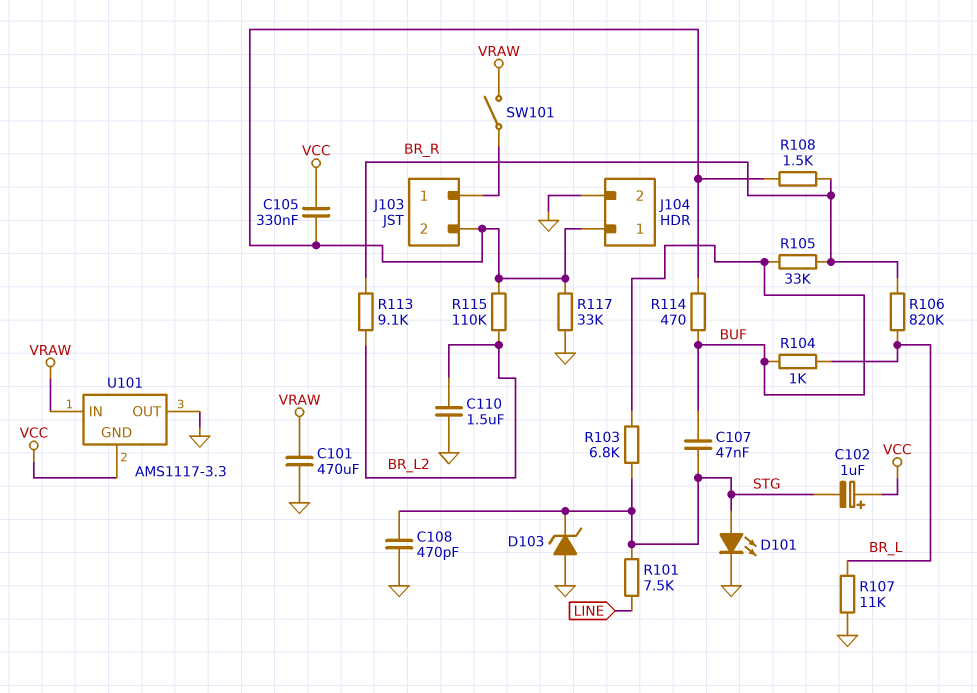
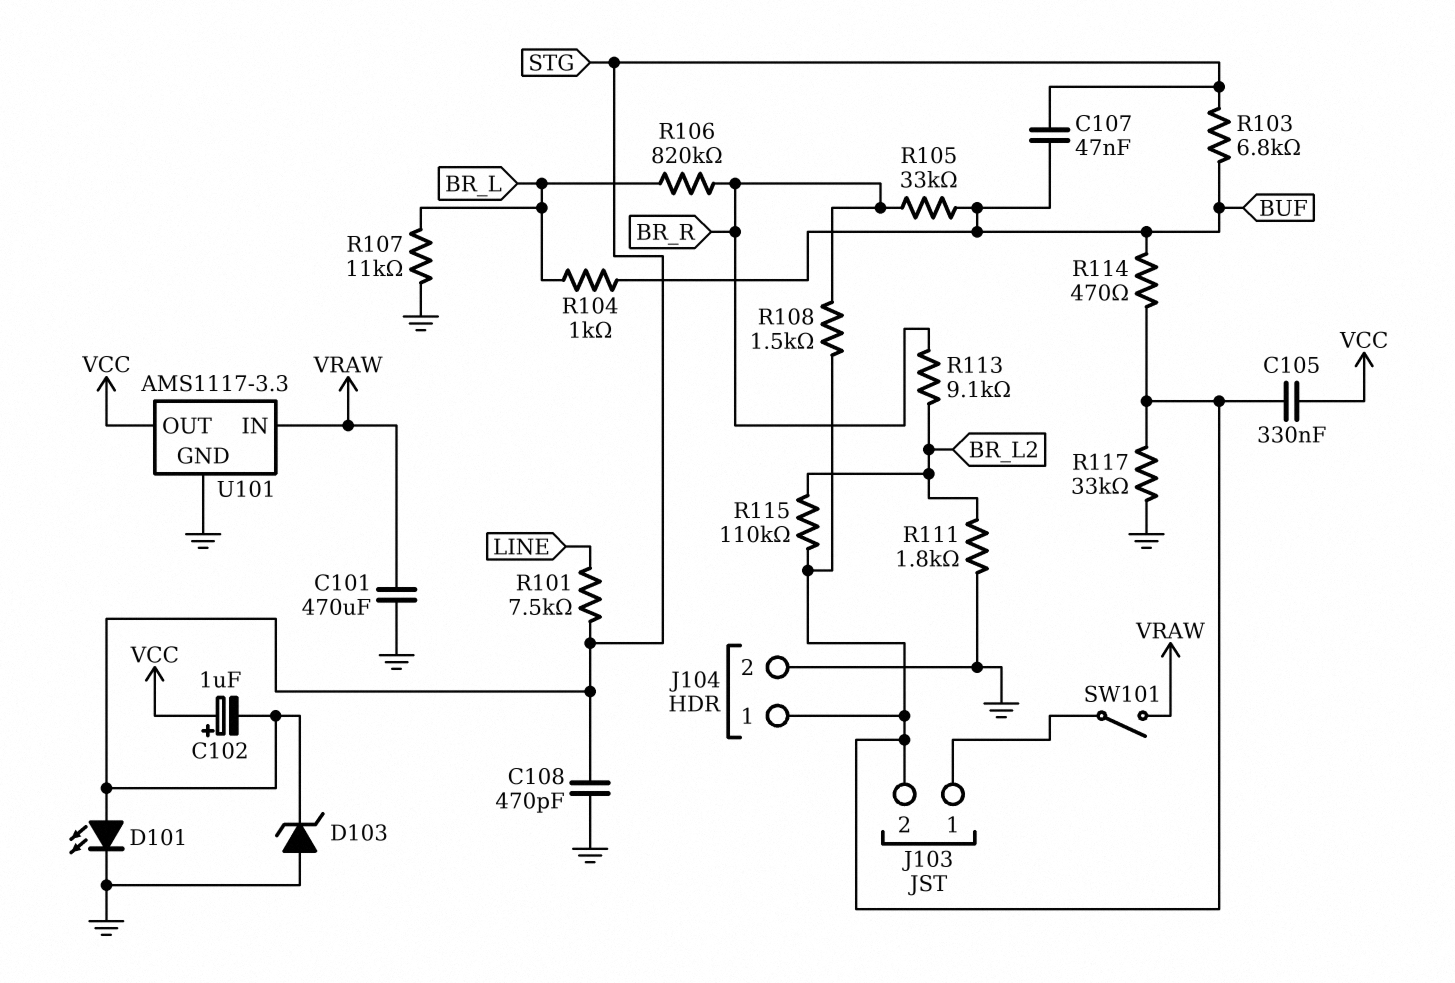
C110: 1.5uF (BR_L2, GND) -> none
R111: none -> 1.8k (BR_L2, GND)
U101 pin GND: VCC -> GND
U101 pin OUT: GND -> VCC

